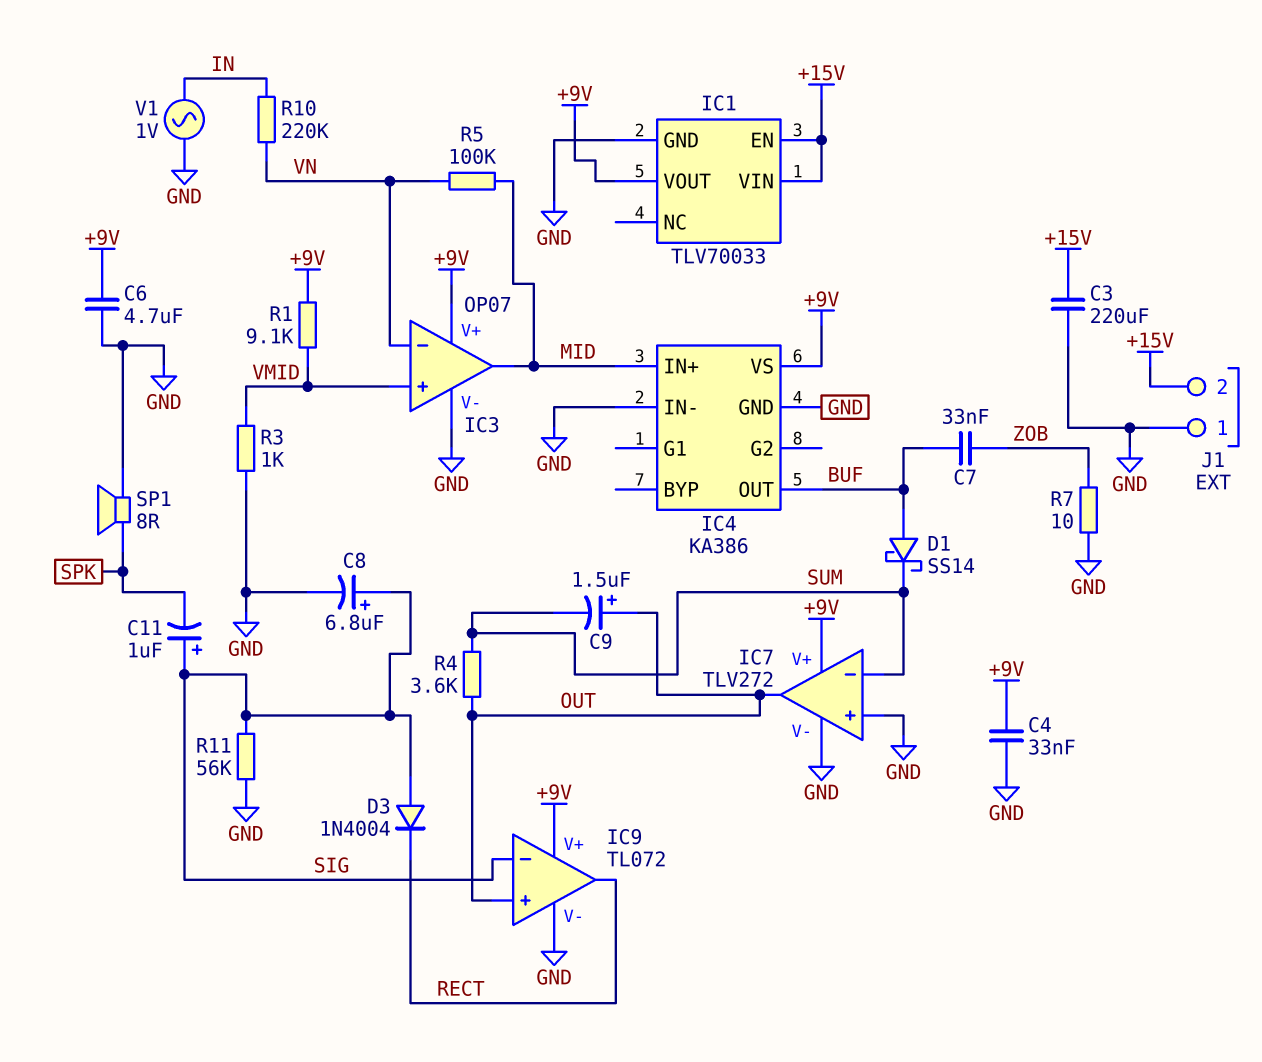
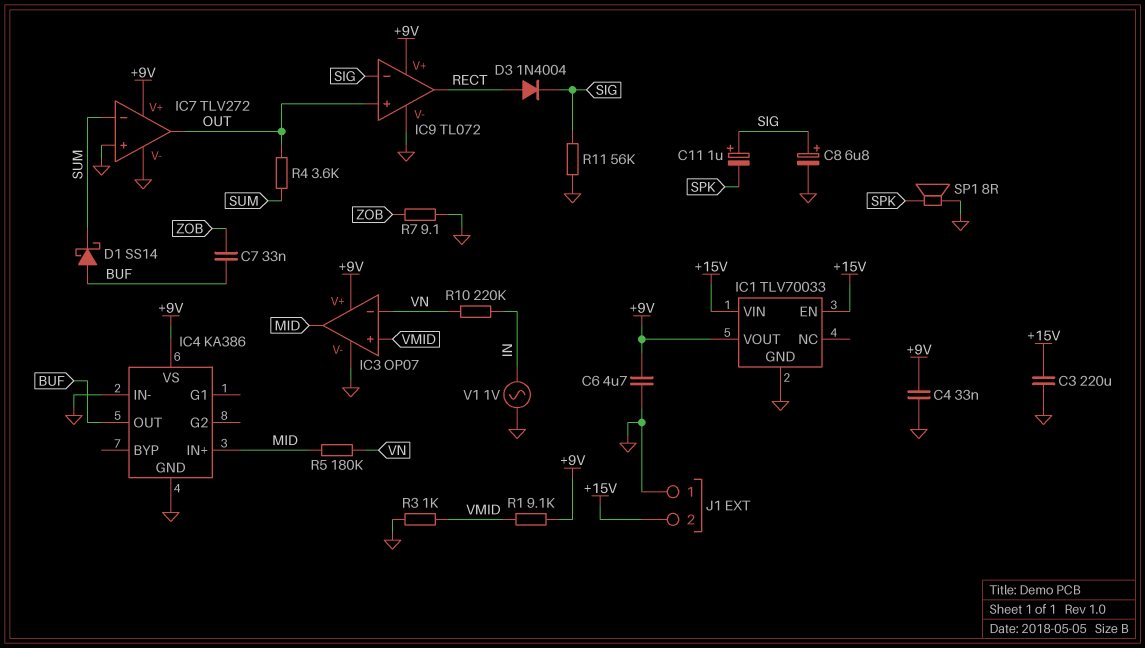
C9: 1.5uF (plus OUT, minus SUM) -> none
D3: diode 1N4004 (A SIG, K RECT) -> diode 1N4004 (A RECT, K SIG)
R5: 100k (MID, VN) -> 180k (MID, VN)
R7: 10 (GND, ZOB) -> 9.1 (GND, ZOB)

